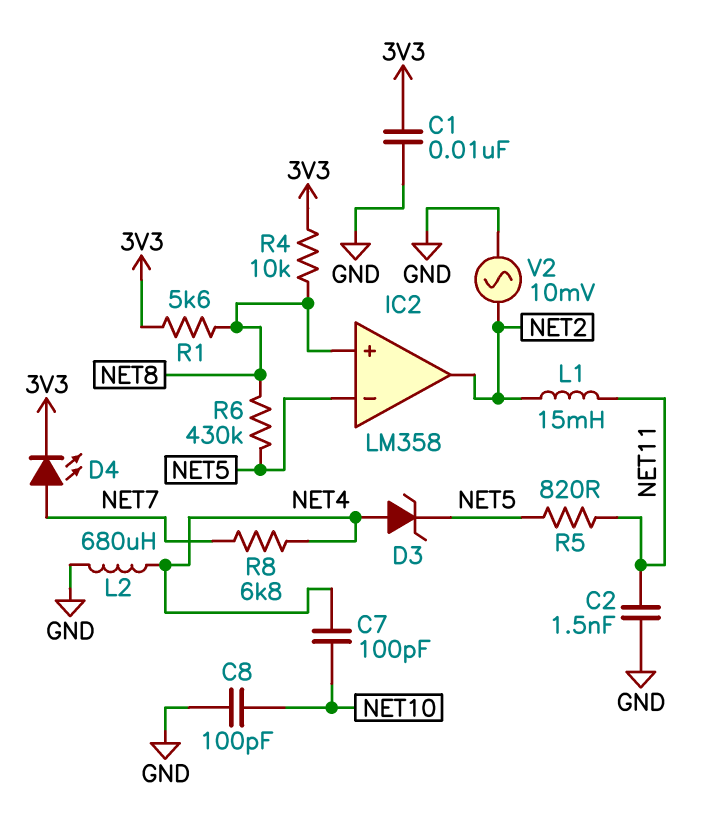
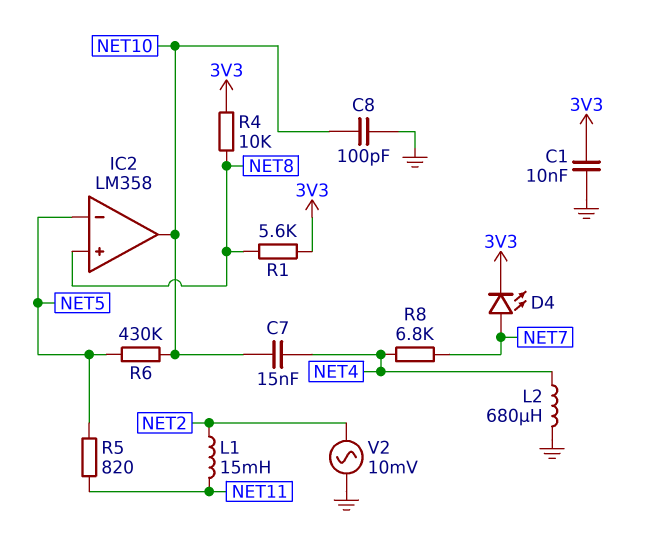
C2: 1.5nF (GND, NET11) -> none
C7: 100pF (NET4, NET10) -> 15nF (NET4, NET10)
D3: zener (A NET4, K NET5) -> none
IC2 pin out: NET2 -> NET10
R6: 430k (NET5, NET8) -> 430k (NET5, NET10)

